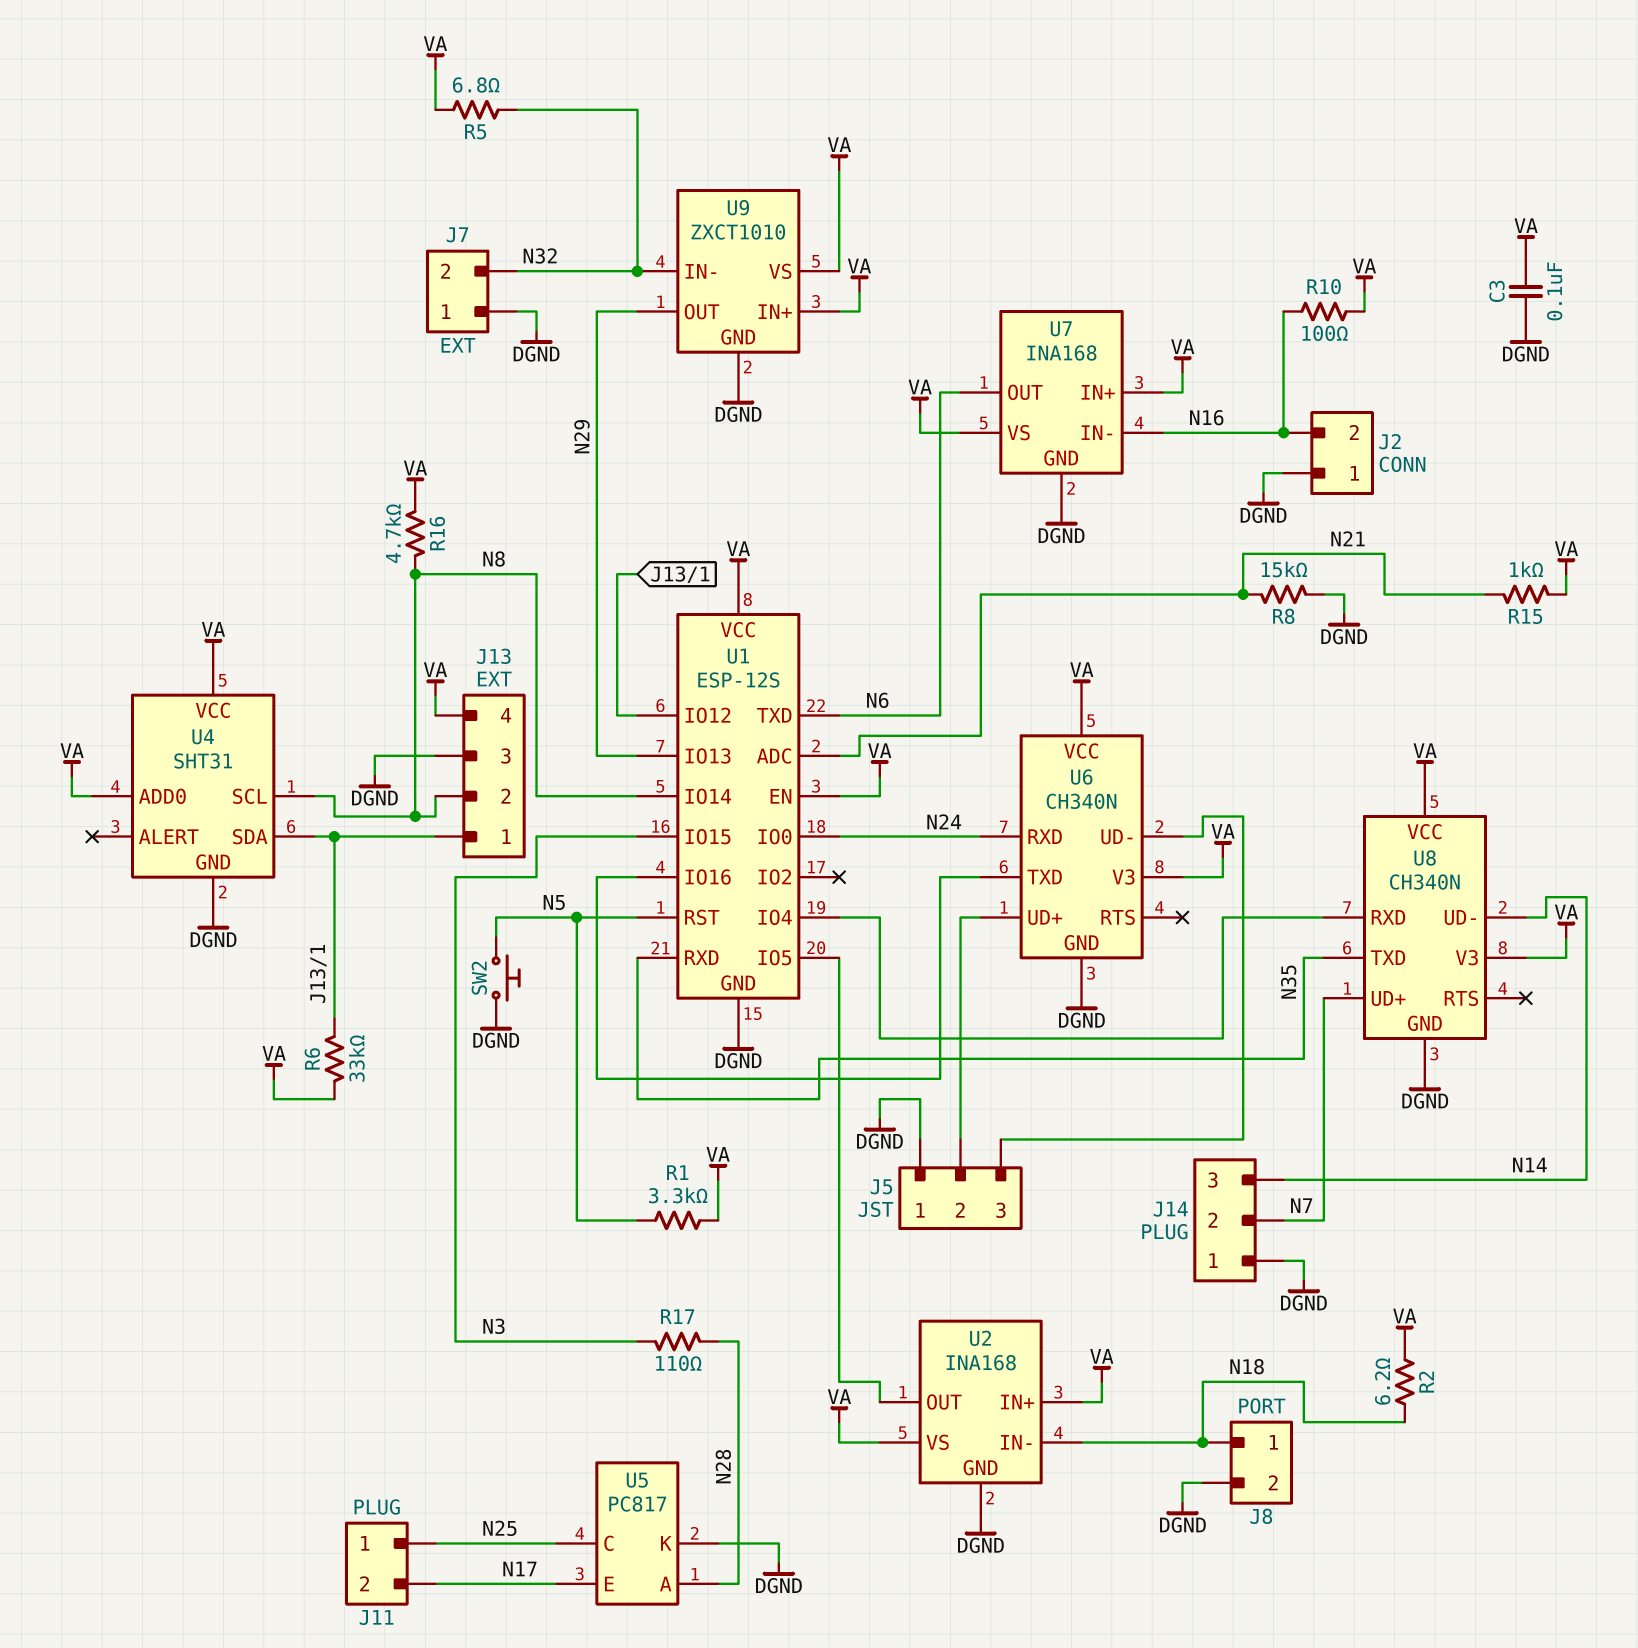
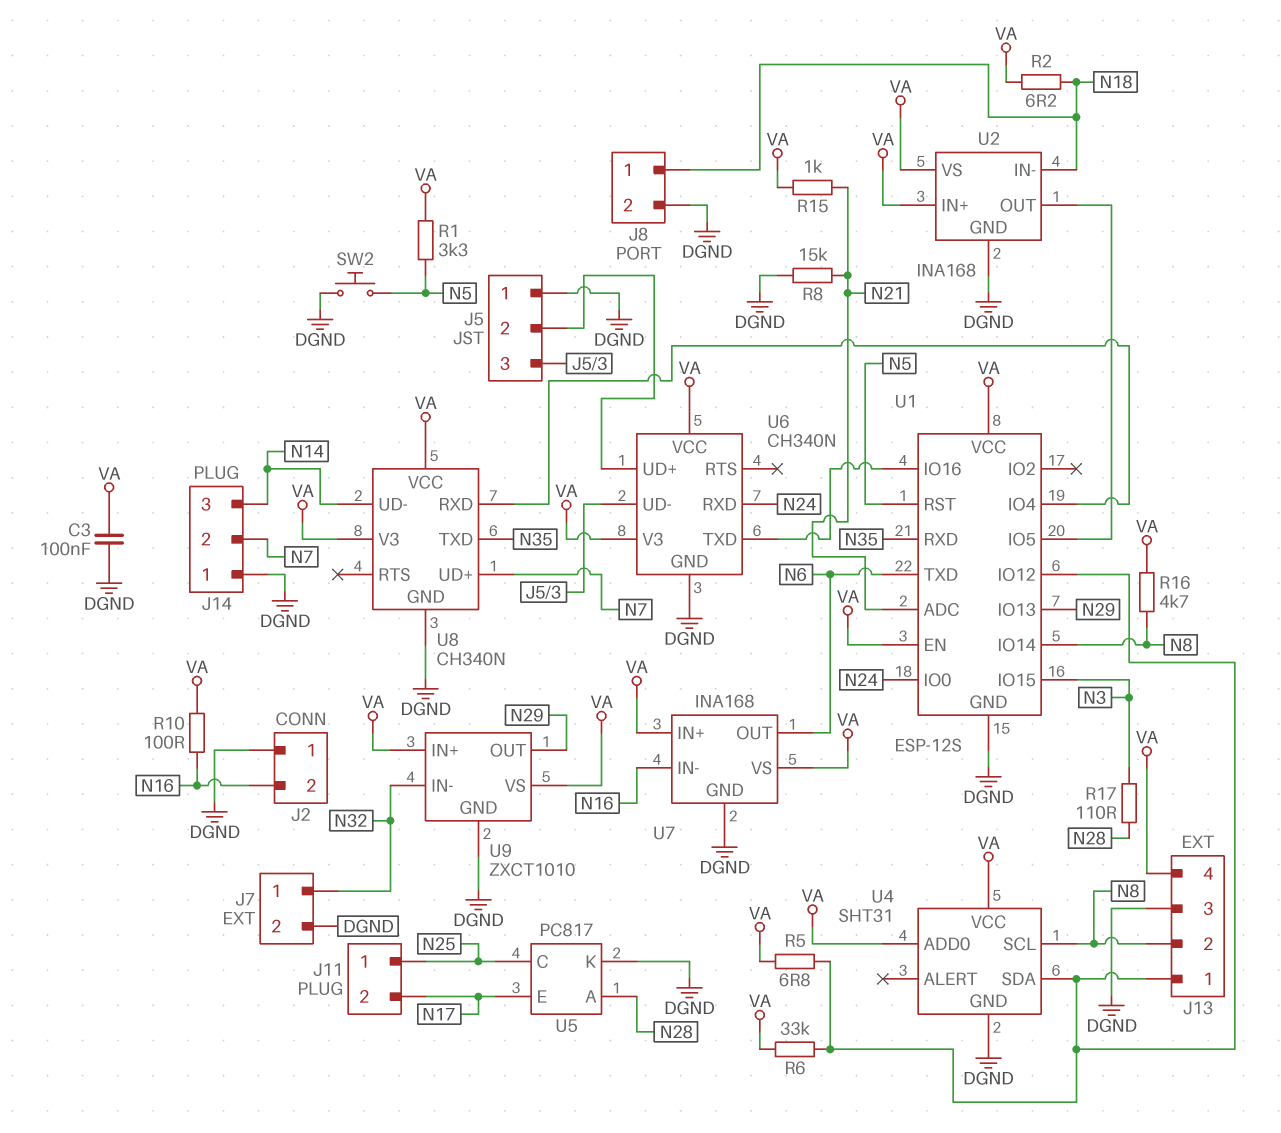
J7 pin 1: DGND -> N32
J7 pin 2: N32 -> DGND
R5: 6.8 (N32, VA) -> 6.8 (J13/1, VA)

